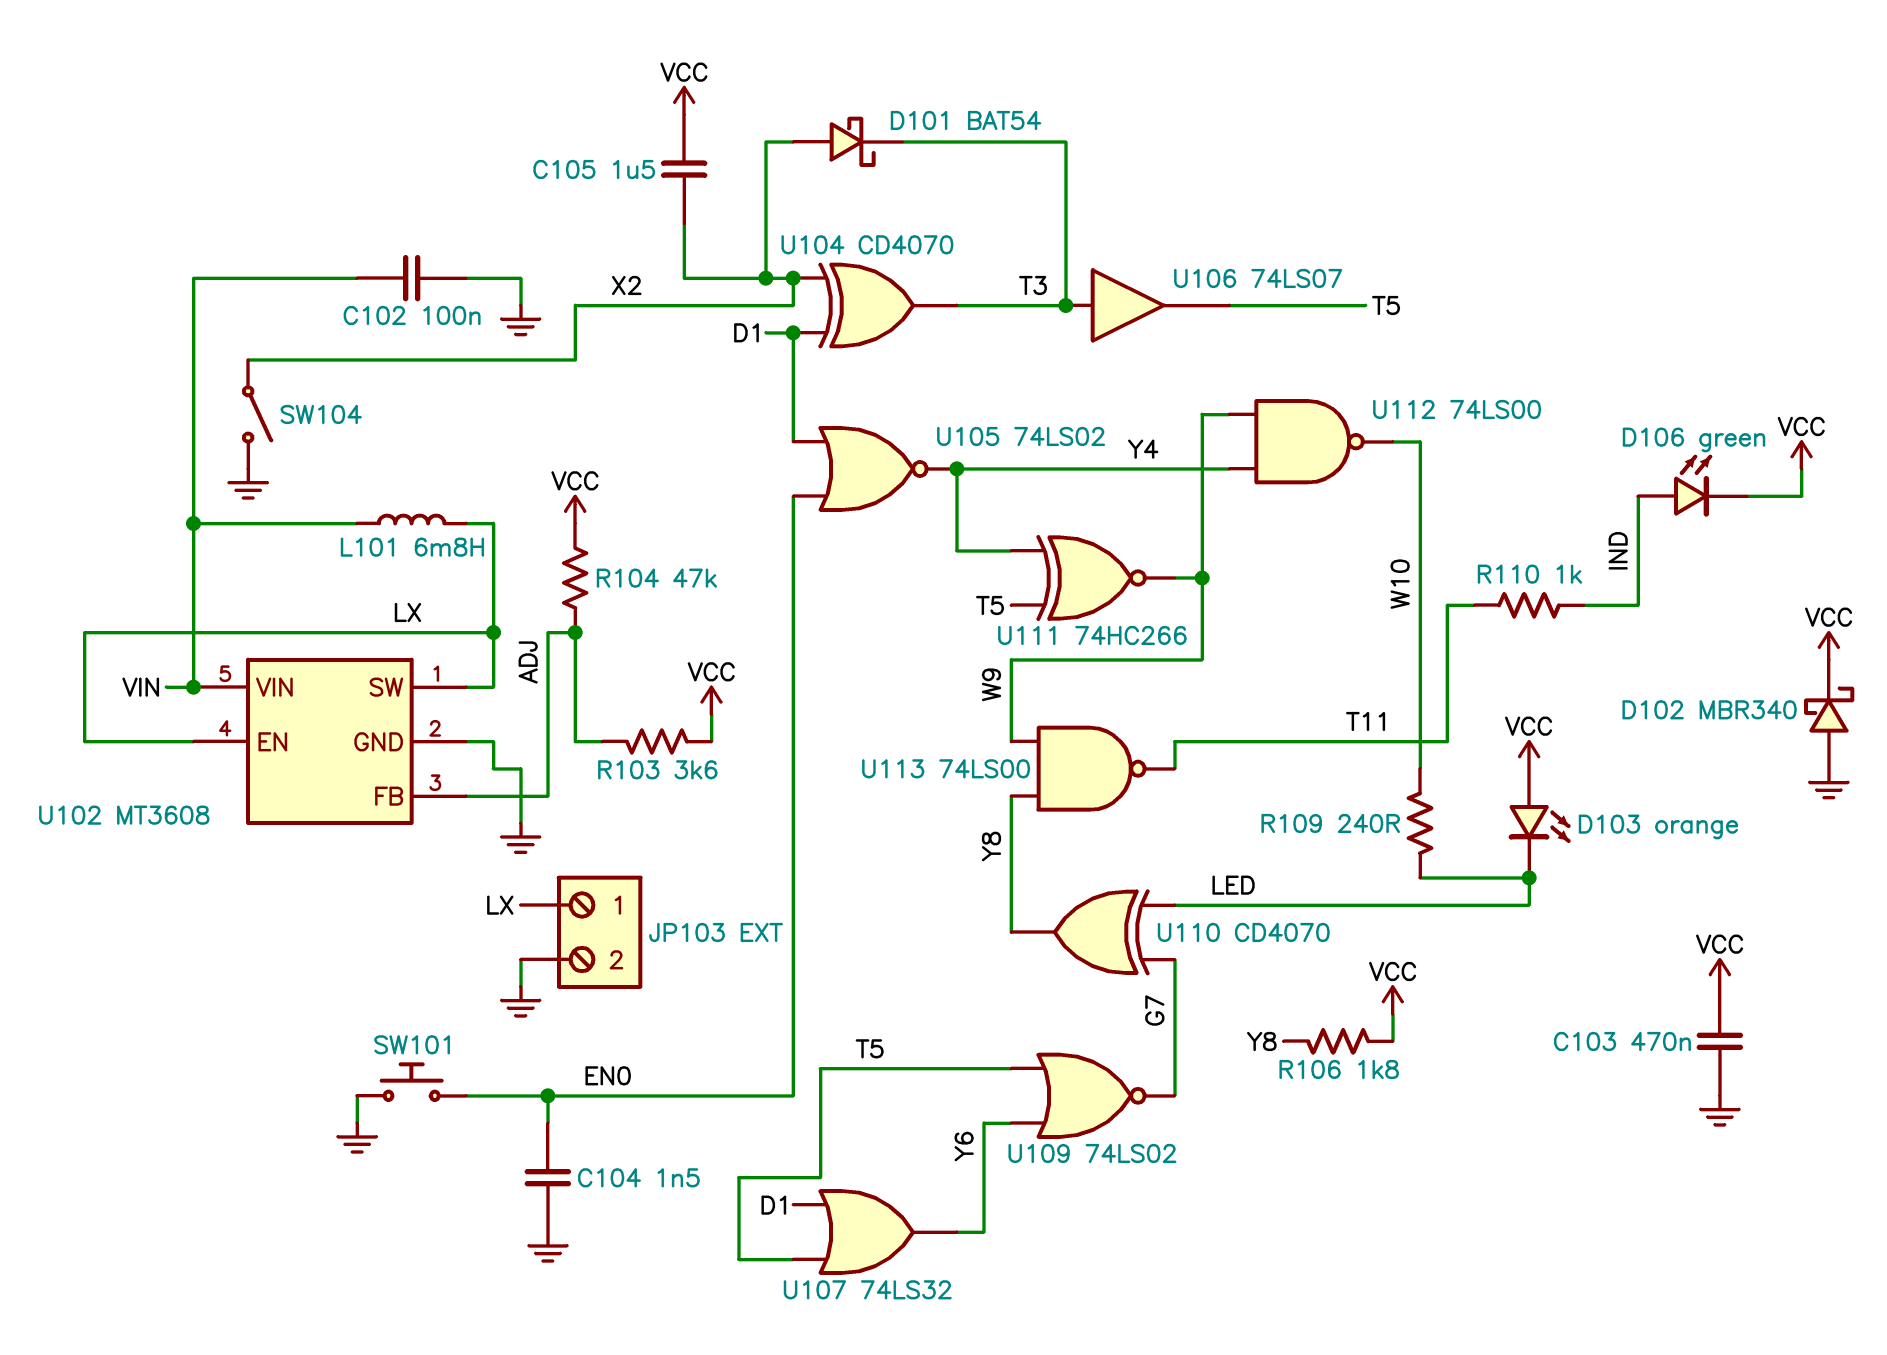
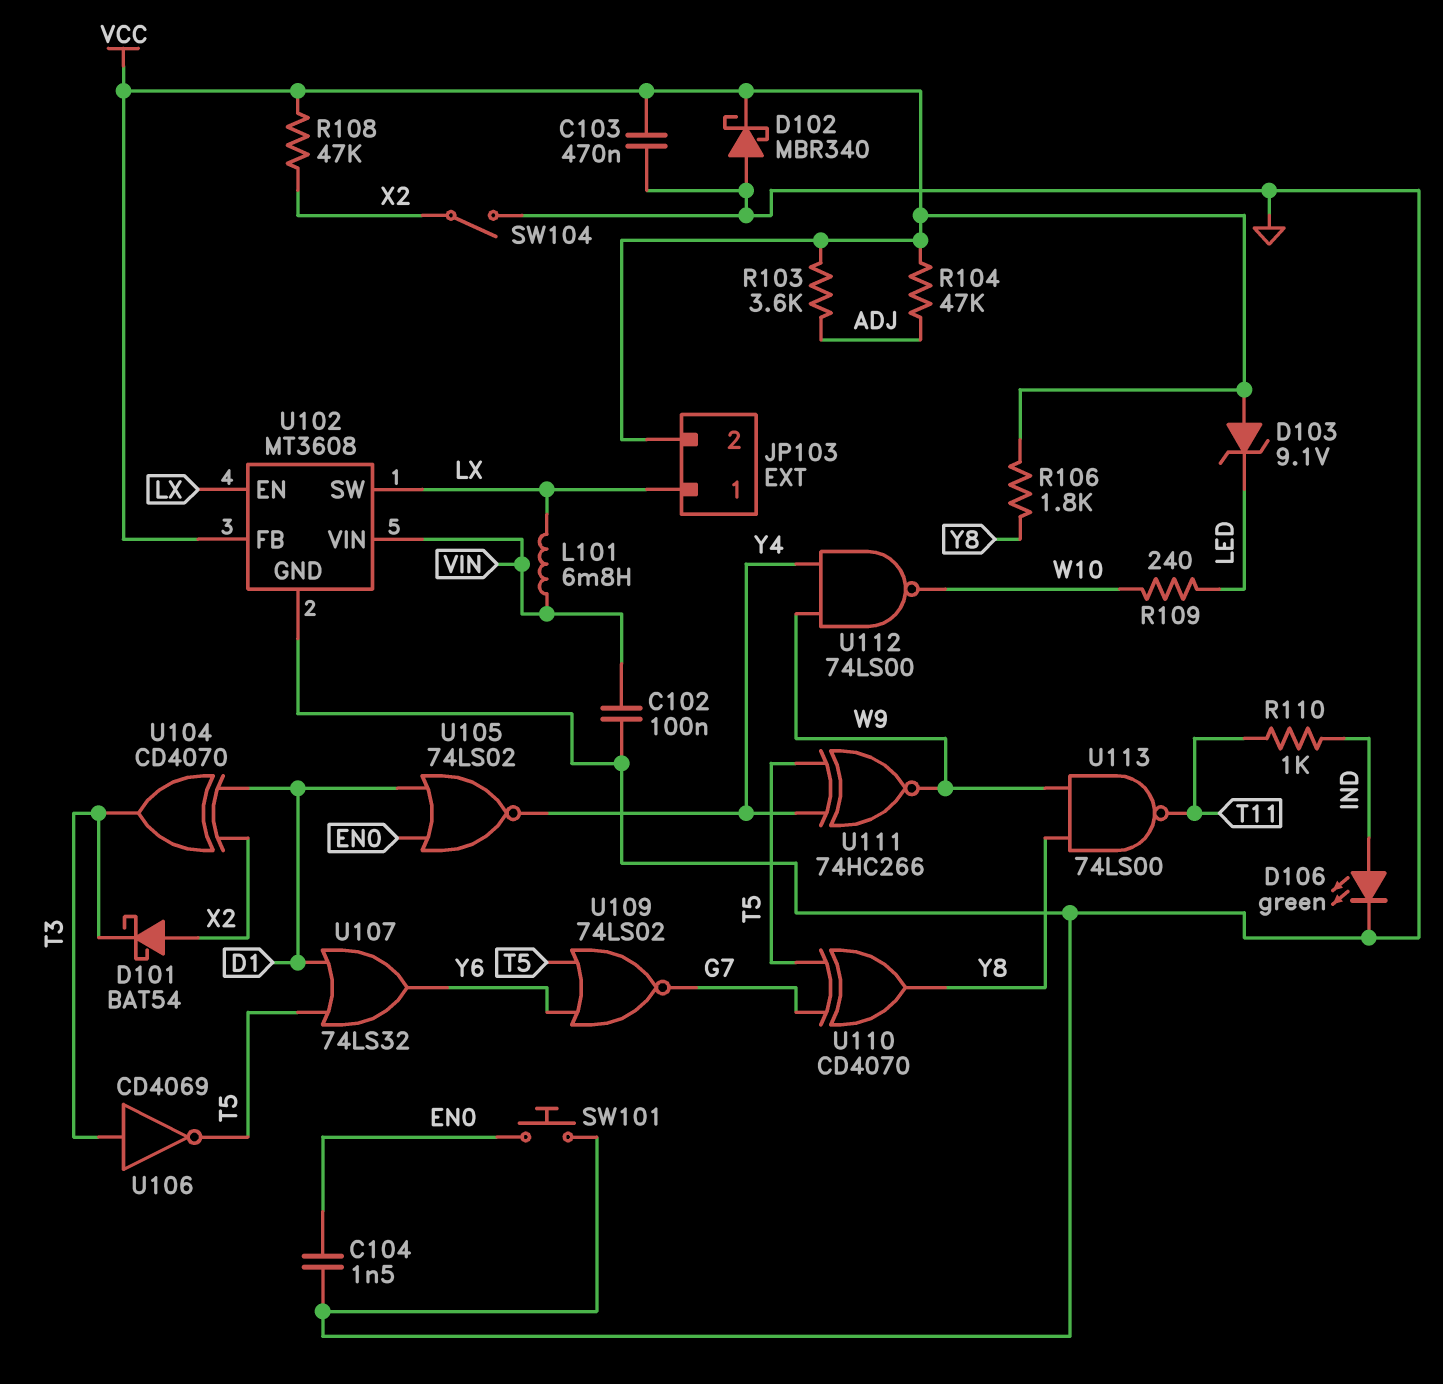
C105: 1.5uF (VCC, X2) -> none
D103: LED orange (A VCC, K LED) -> zener 9.1V (A VCC, K LED)
D106: LED green (A IND, K VCC) -> LED green (A IND, K GND)
JP103 pin 2: GND -> VCC
R108: none -> 47k (VCC, X2)
U102 pin FB: ADJ -> VCC
U106: buffer 74LS07 (in T3, out T5) -> NOT CD4069 (in T3, out T5)
U110: XOR CD4070 (in G7, in LED, out Y8) -> XOR CD4070 (in G7, in T5, out Y8)

